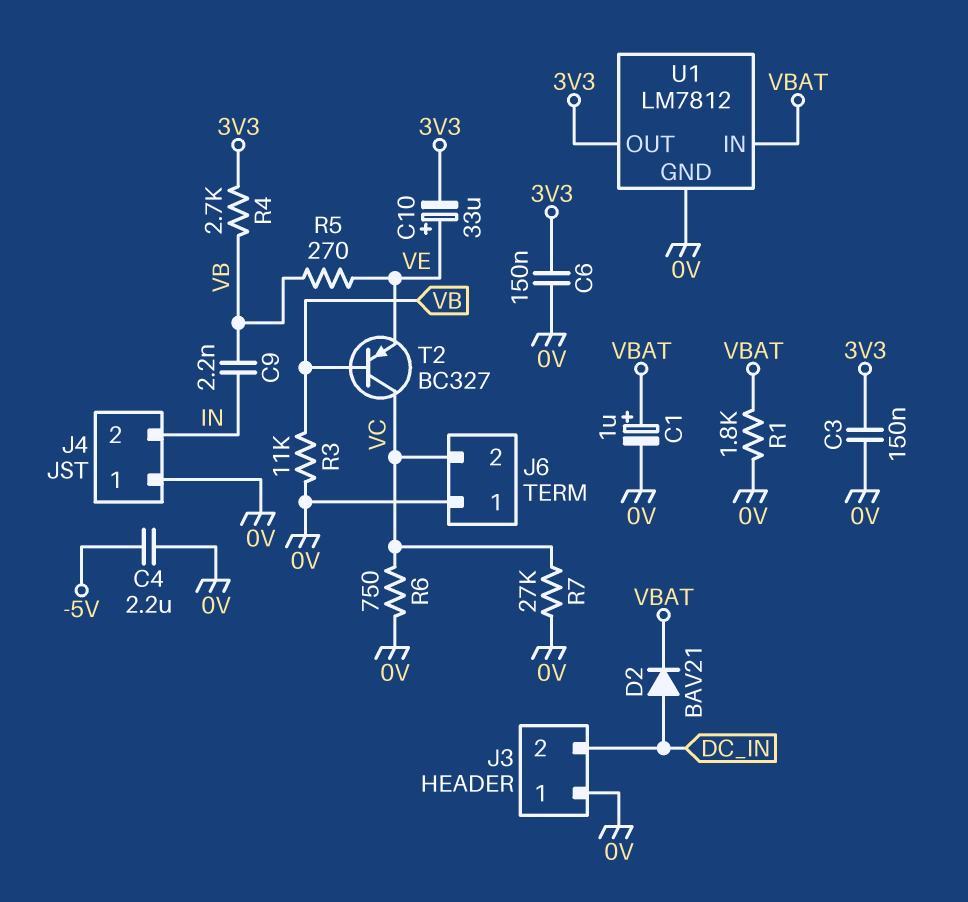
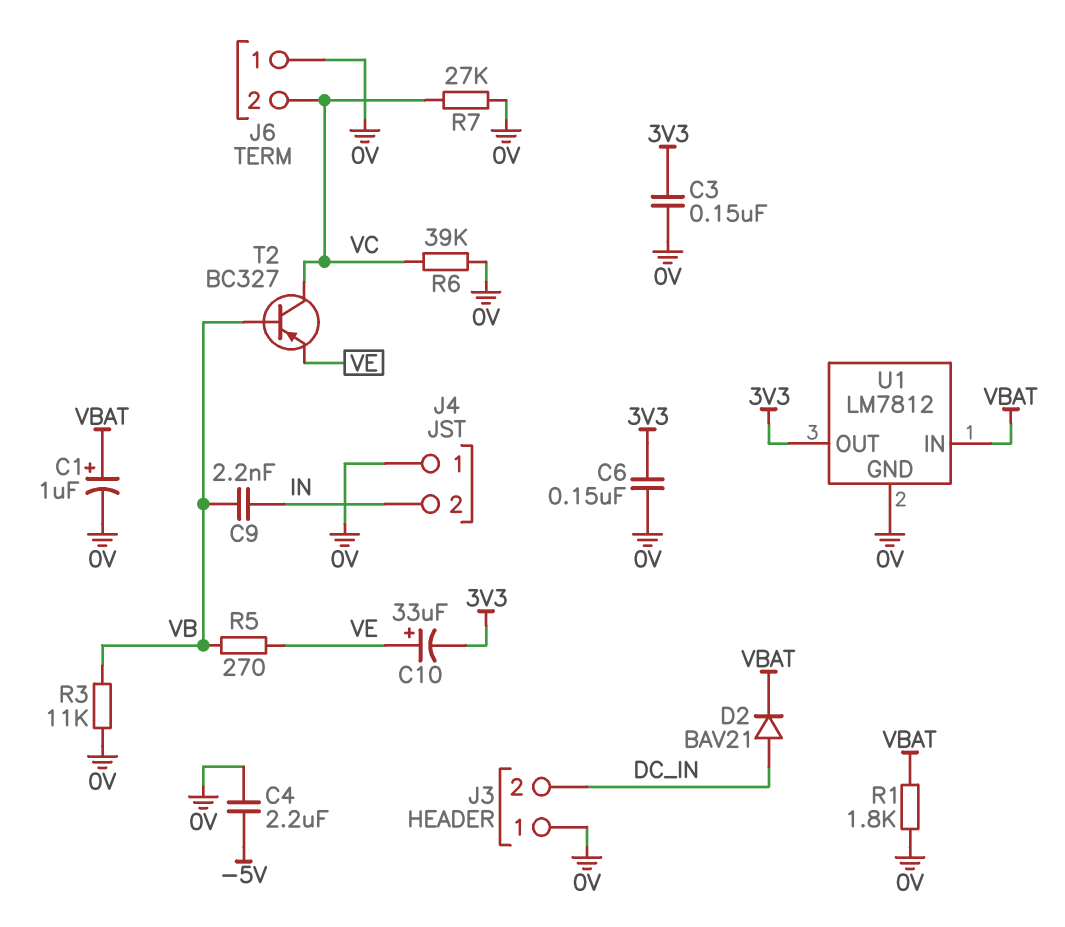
R4: 2.7k (3V3, VB) -> none
R6: 750 (0V, VC) -> 39k (0V, VC)

